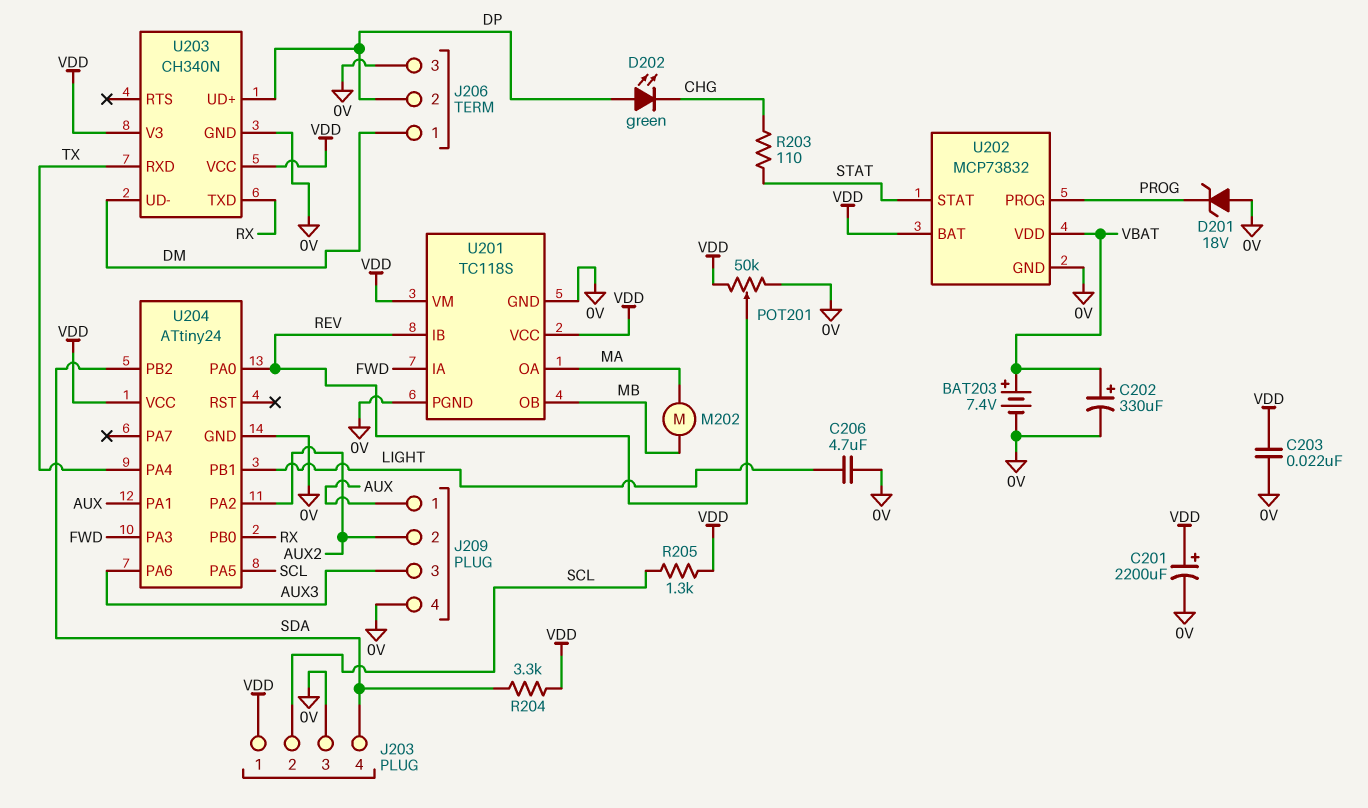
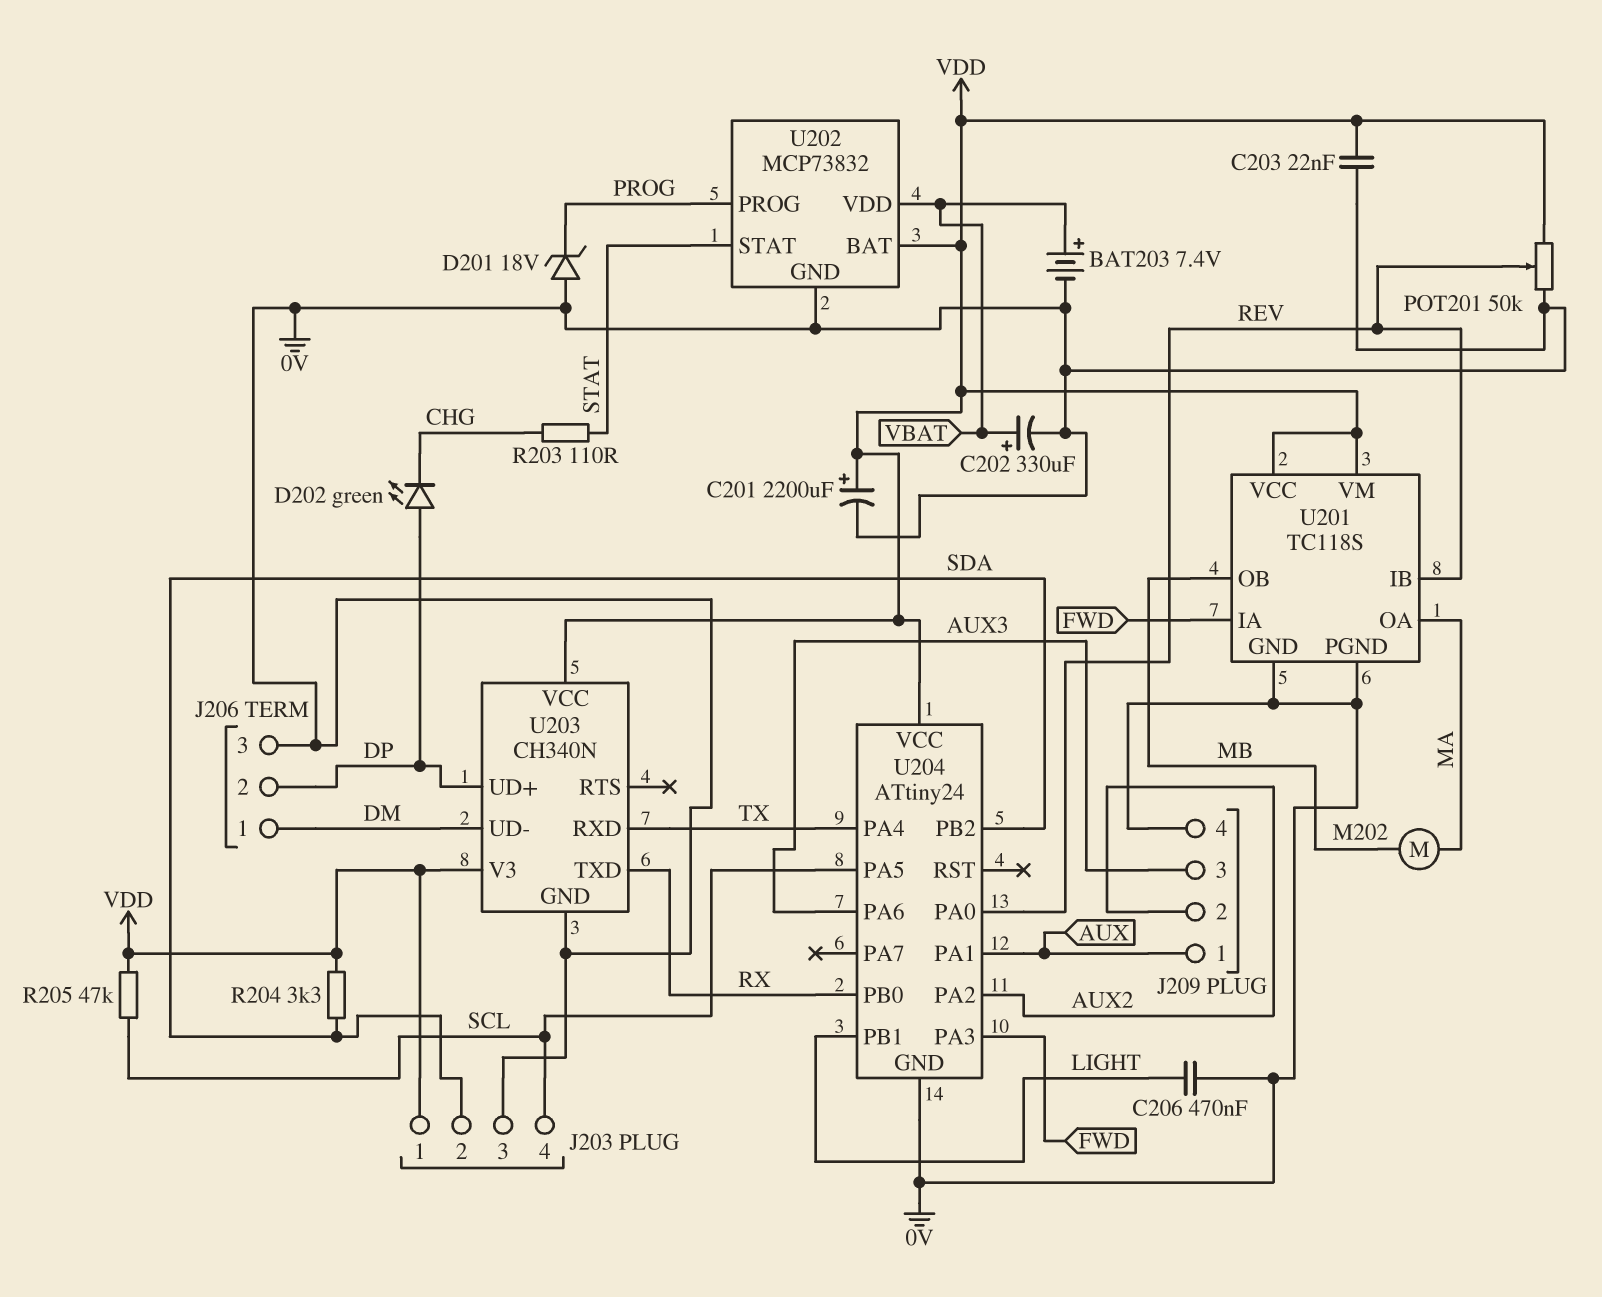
C206: 4.7uF (0V, LIGHT) -> 470nF (0V, LIGHT)
J203 pin 2: SCL -> SDA
J203 pin 4: SDA -> SCL
R205: 1.3k (SCL, VDD) -> 47k (SCL, VDD)

